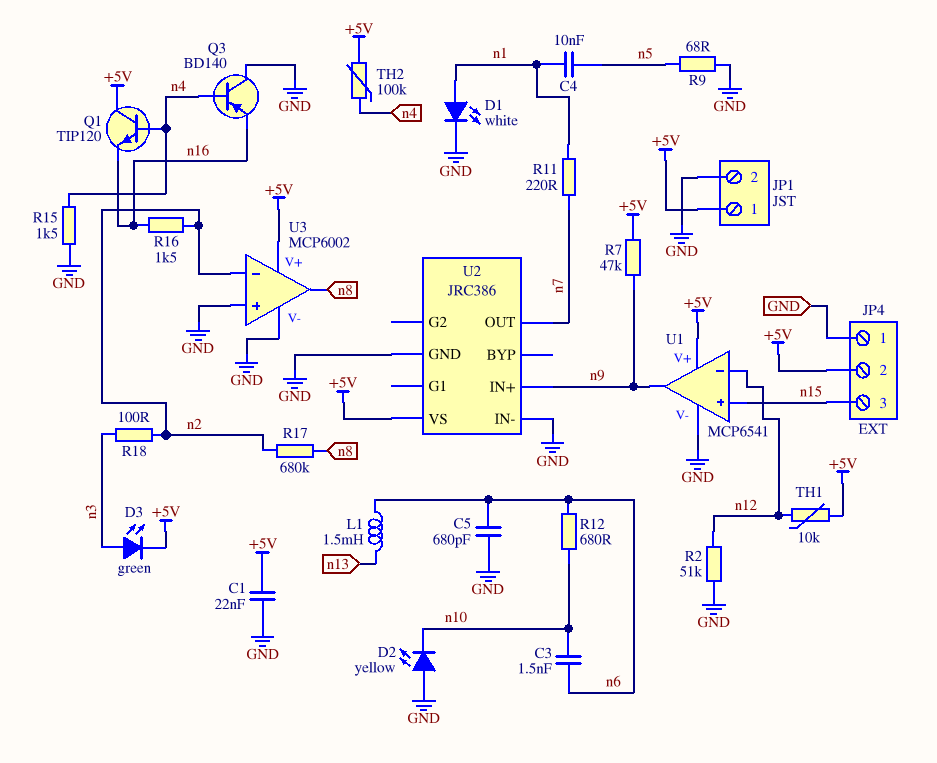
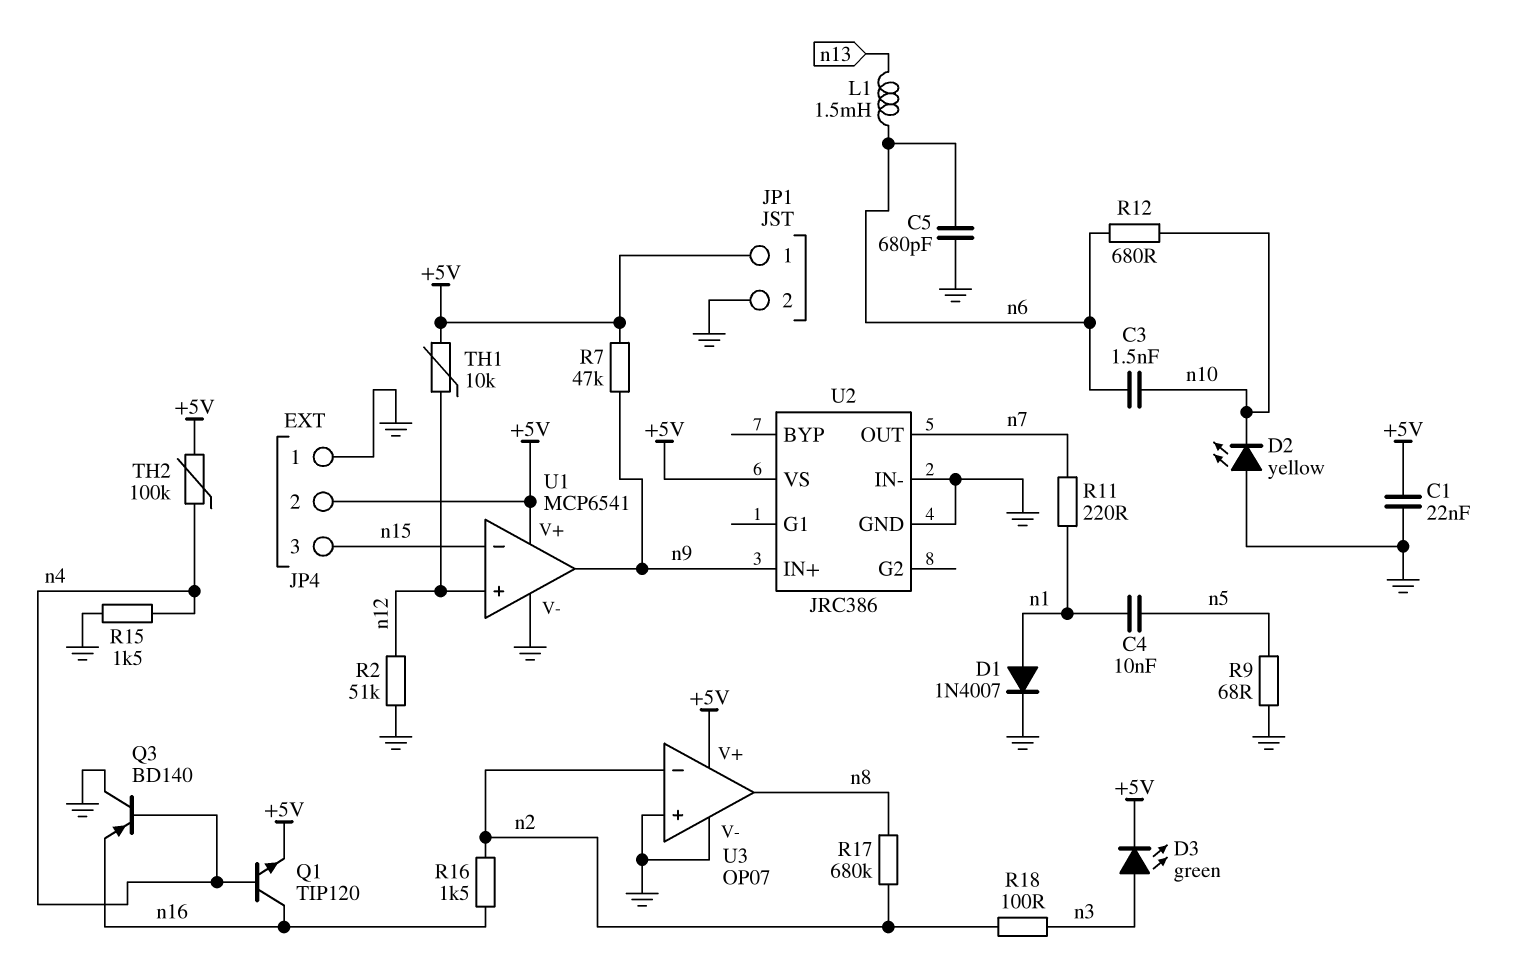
D1: LED white (A n1, K GND) -> diode 1N4007 (A n1, K GND)
Q1: NPN TIP120 (B n4, C +5V, E n16) -> NPN TIP120 (B n4, C n16, E +5V)
U1 pin in+: n15 -> n12
U1 pin in-: n12 -> n15
U3: MCP6002 -> OP07

